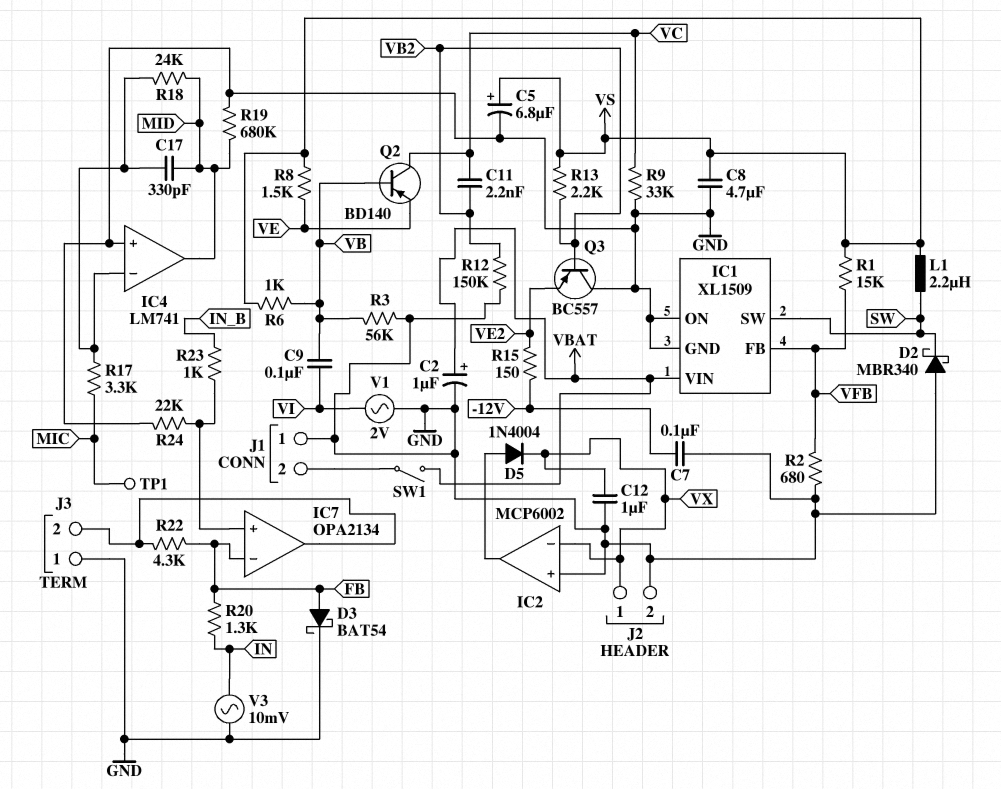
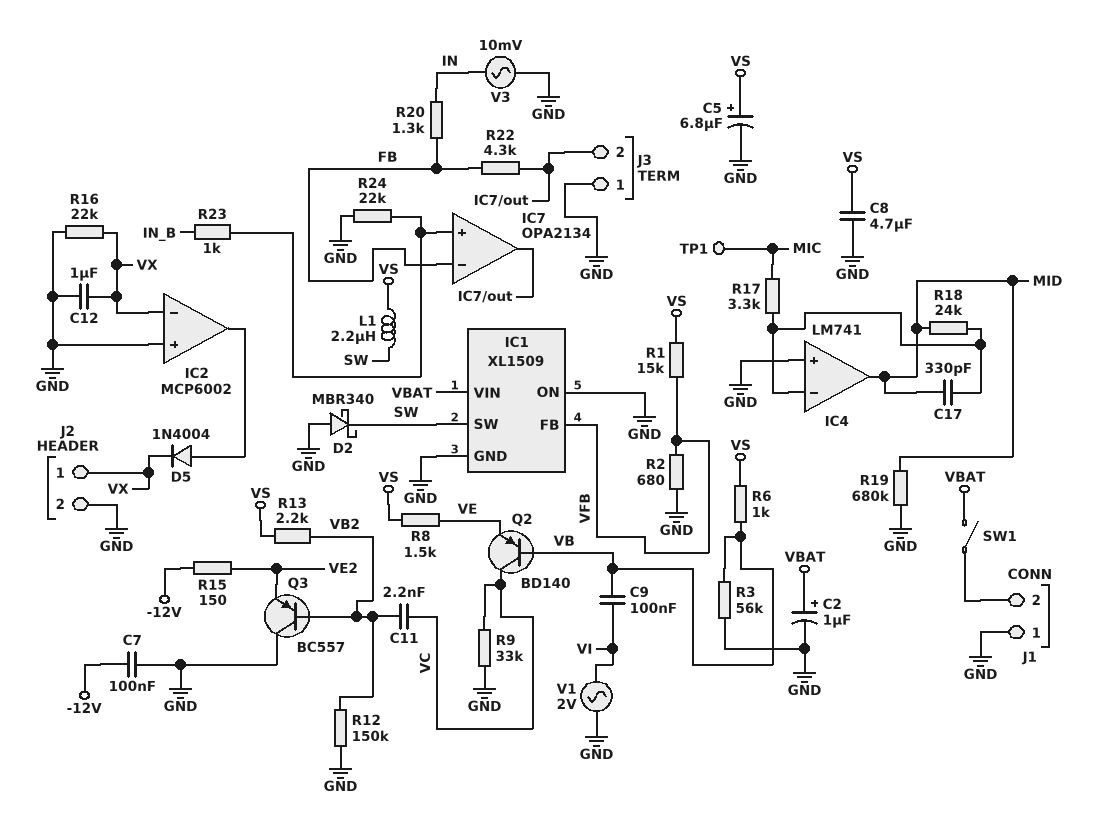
D3: schottky BAT54 (A FB, K GND) -> none
R16: none -> 22k (GND, VX)

